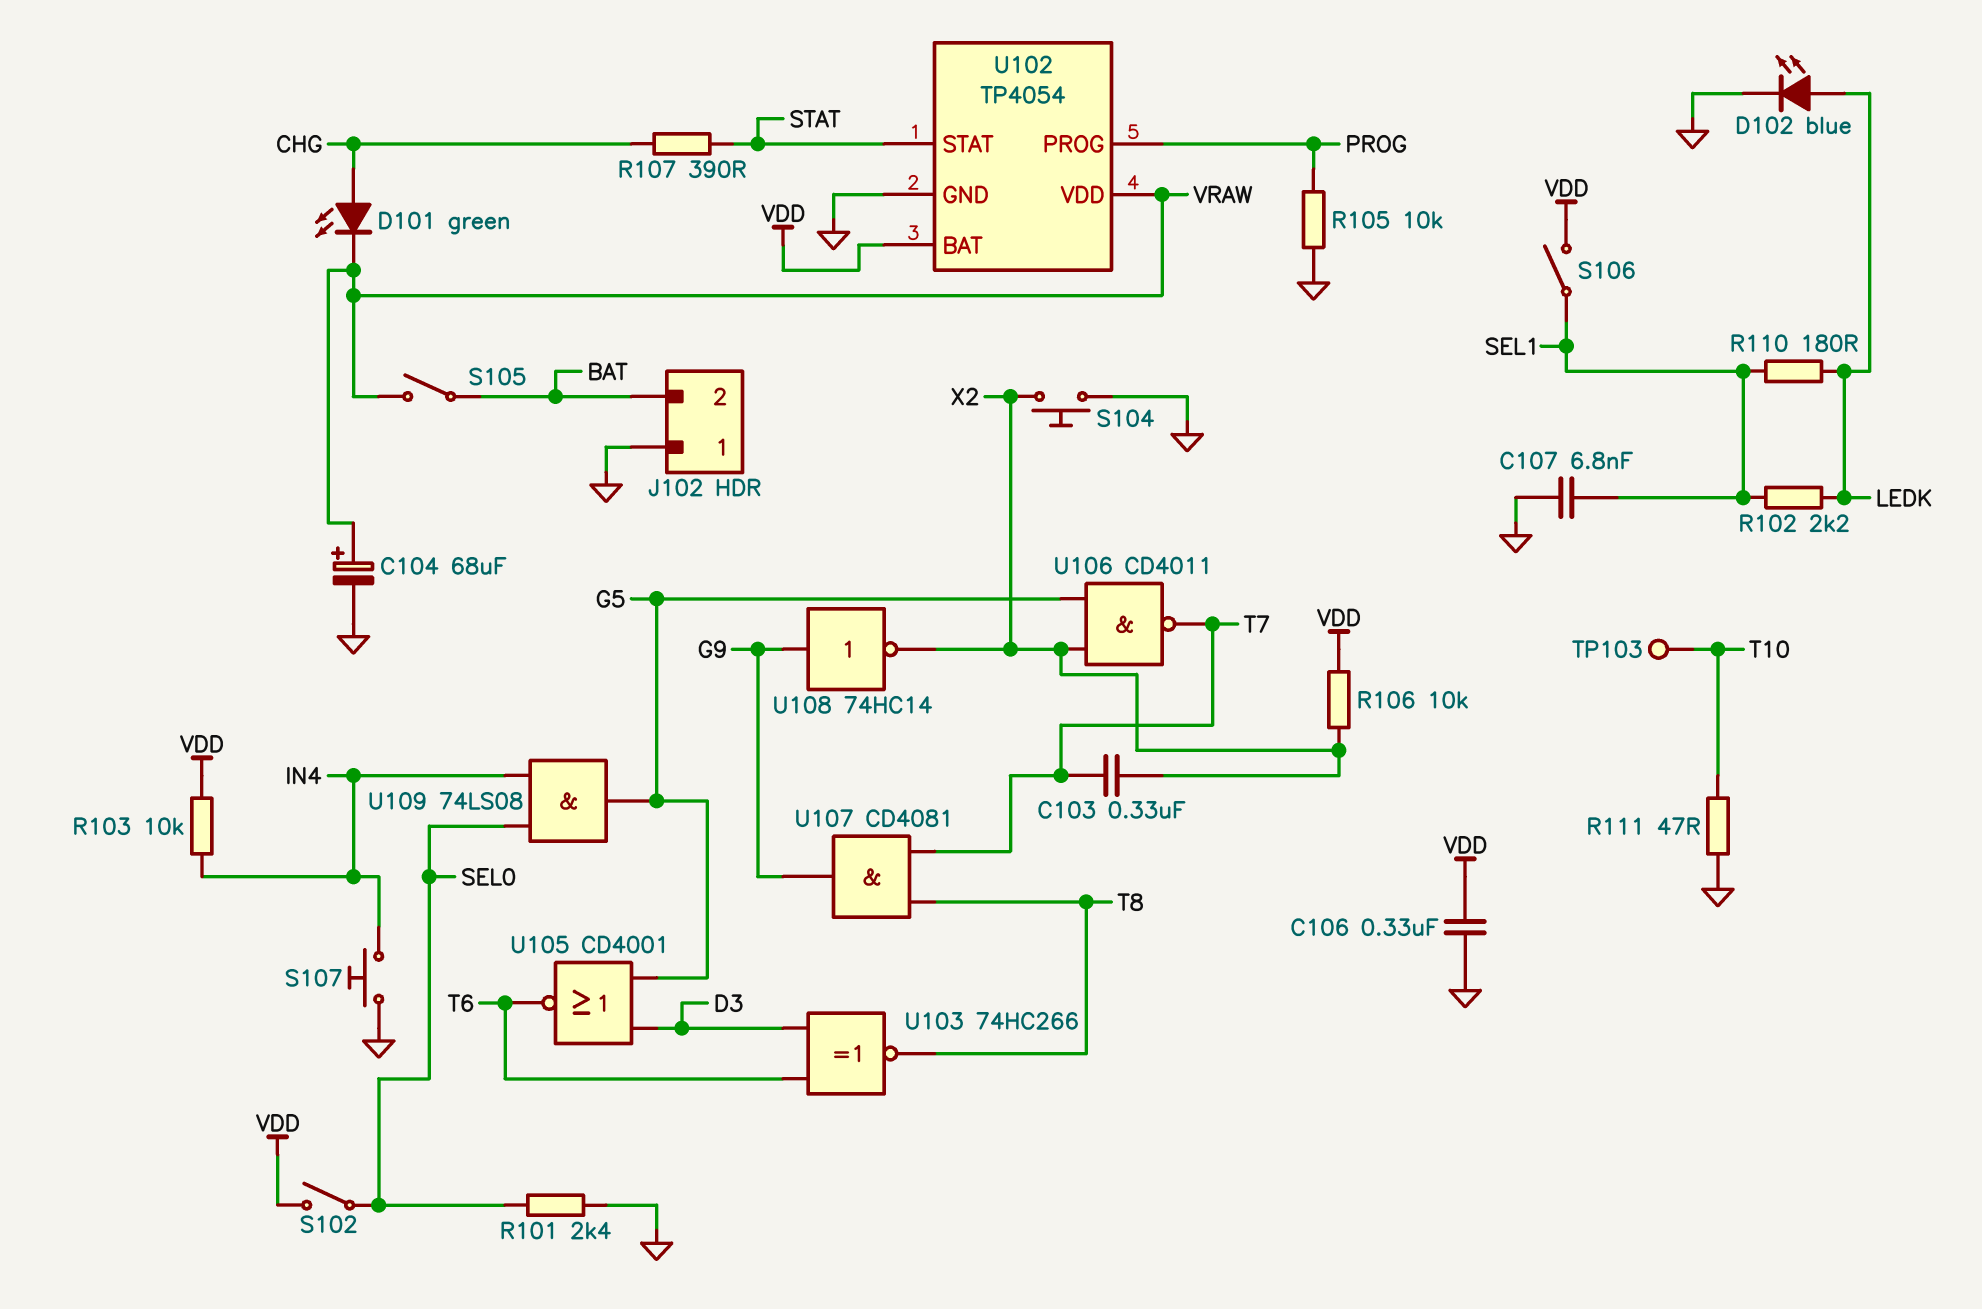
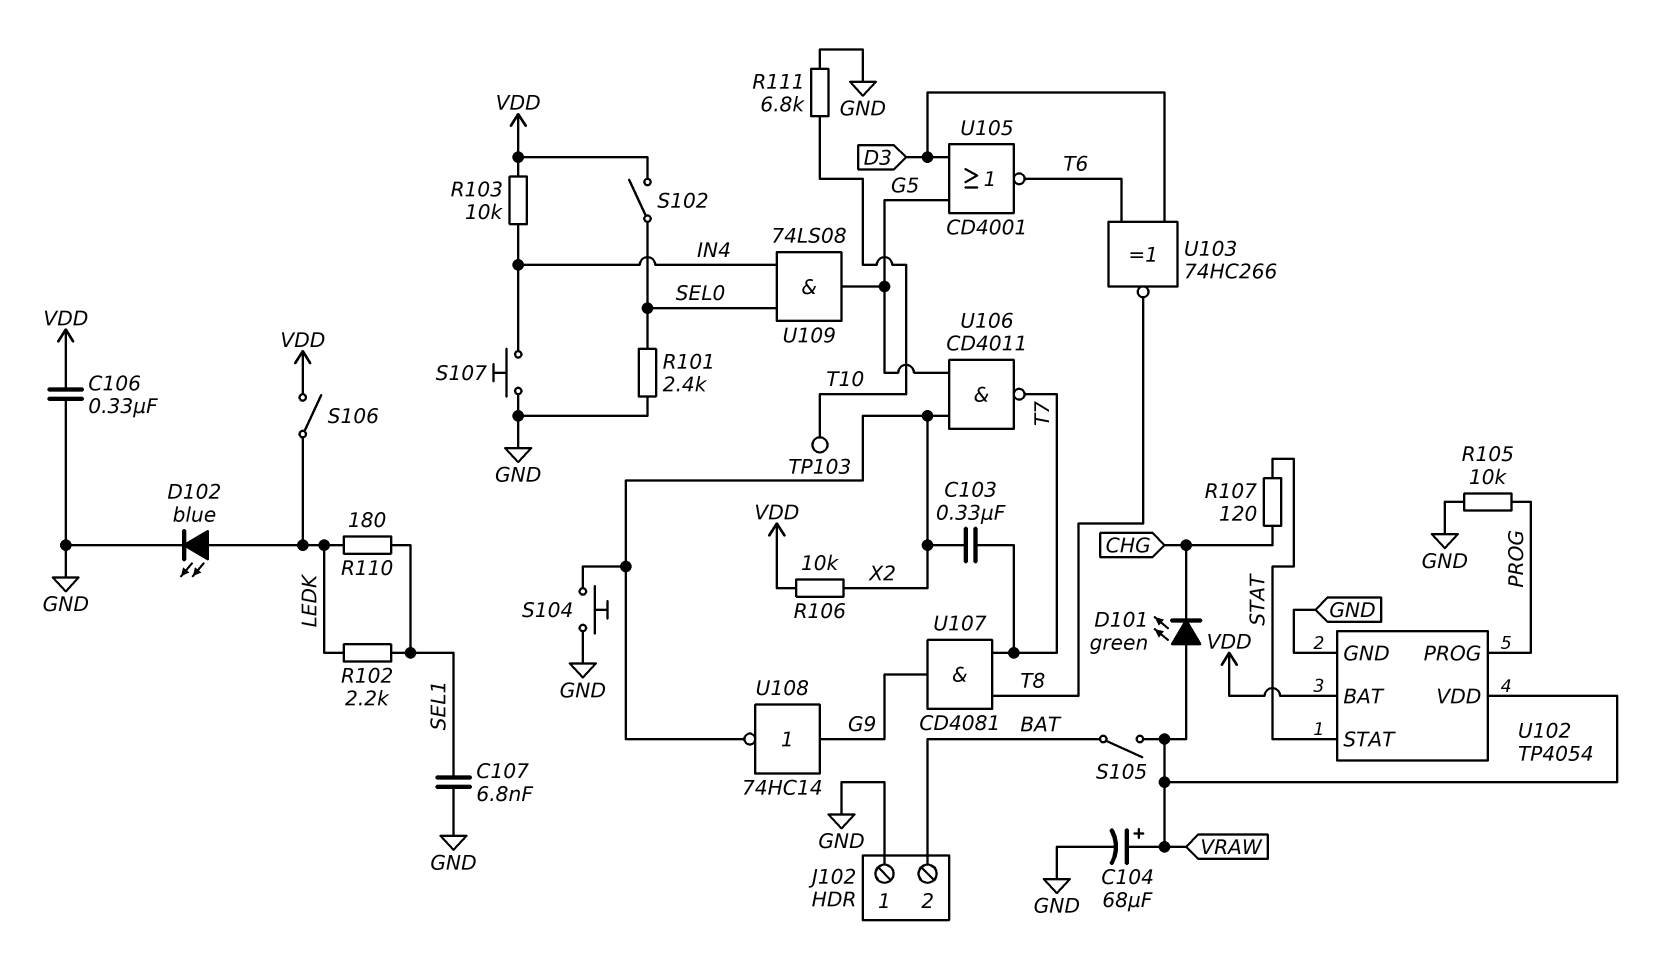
D101: LED green (A CHG, K VRAW) -> LED green (A VRAW, K CHG)
R107: 390 (CHG, STAT) -> 120 (CHG, STAT)
R111: 47 (GND, T10) -> 6.8k (GND, T10)
S106: switch (SEL1, VDD) -> switch (LEDK, VDD)

